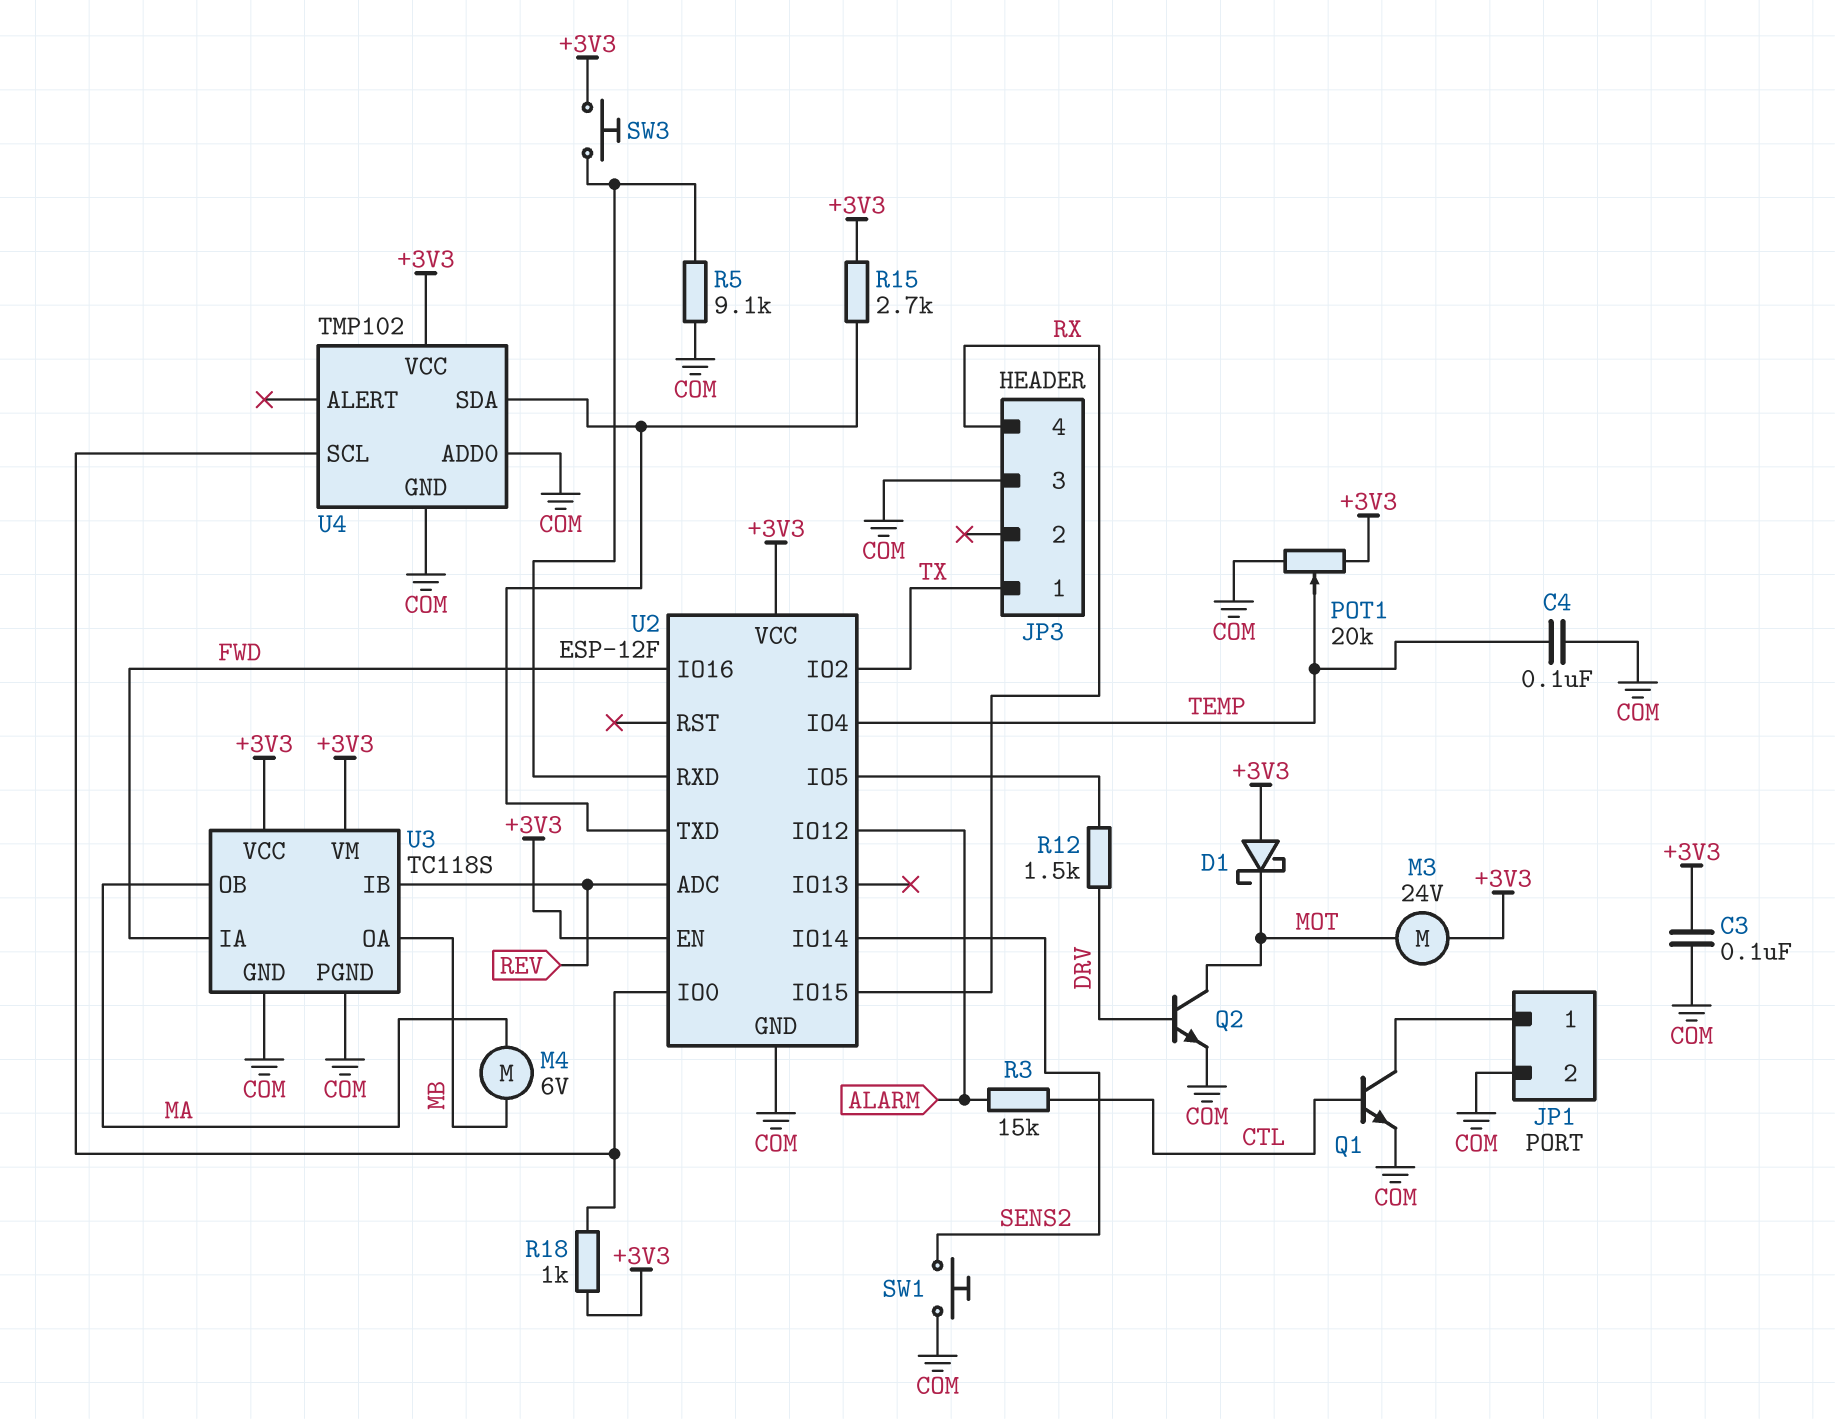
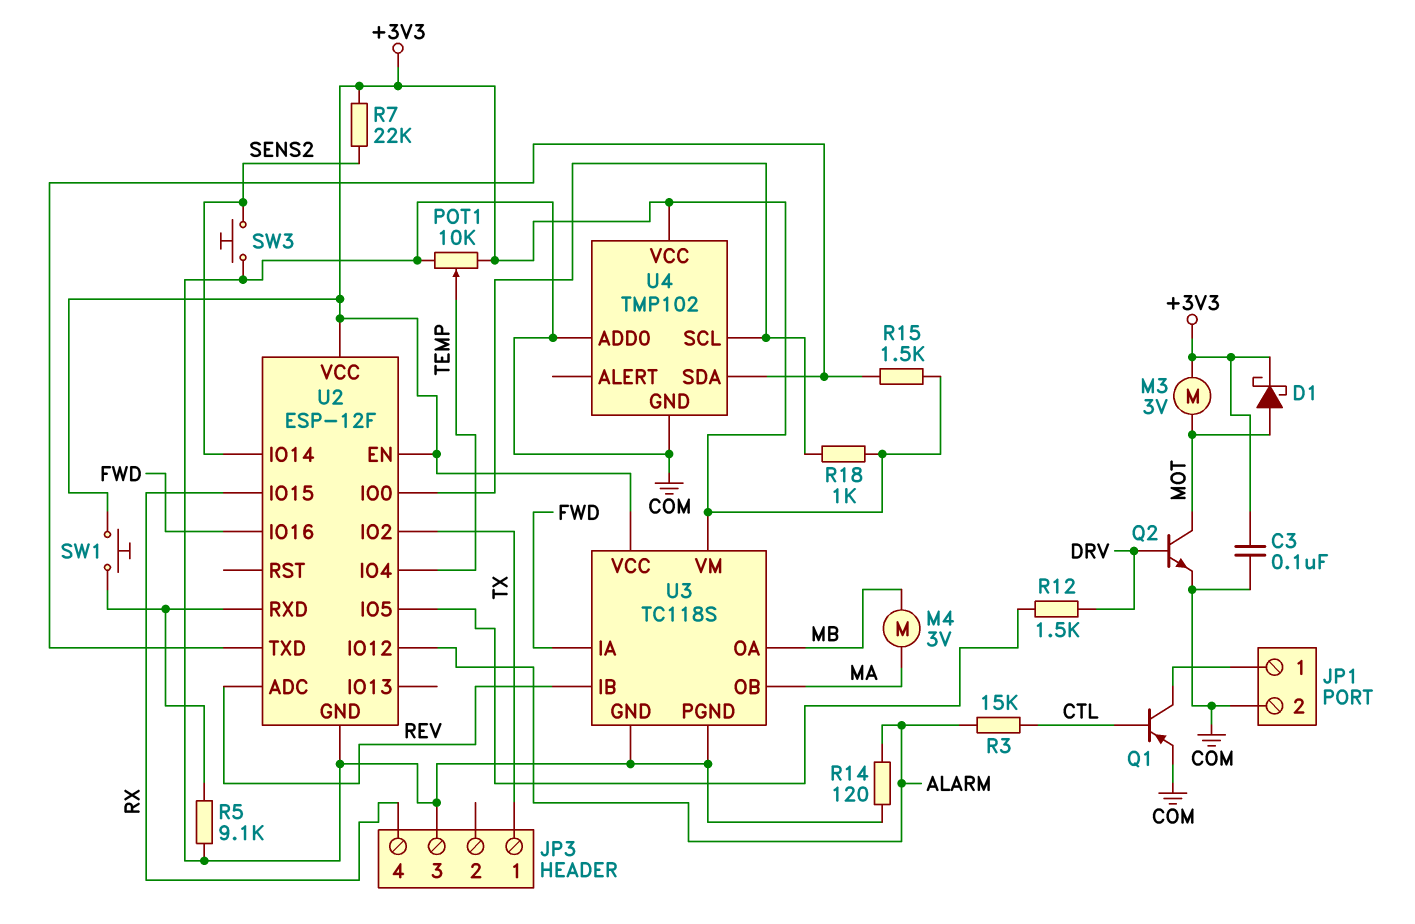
C4: 100nF (COM, TEMP) -> none
D1: schottky (A +3V3, K MOT) -> schottky (A MOT, K +3V3)
M3: motor 24V (+3V3, MOT) -> motor 3V (+3V3, MOT)
M4: motor 6V (MA, MB) -> motor 3V (MA, MB)
POT1: 20k (+3V3, COM, wiper TEMP) -> 10k (+3V3, COM, wiper TEMP)
Q1: NPN (B CTL, C JP1/1, E COM) -> PNP (B CTL, C JP1/1, E COM)
R7: none -> 22k (+3V3, SENS2)
R14: none -> 120 (ALARM, COM)
R15: 2.7k (+3V3, U2/TXD) -> 1.5k (+3V3, U2/TXD)
SW1: button (COM, SENS2) -> button (+3V3, U2/RXD)
SW3: button (+3V3, U2/RXD) -> button (COM, SENS2)

